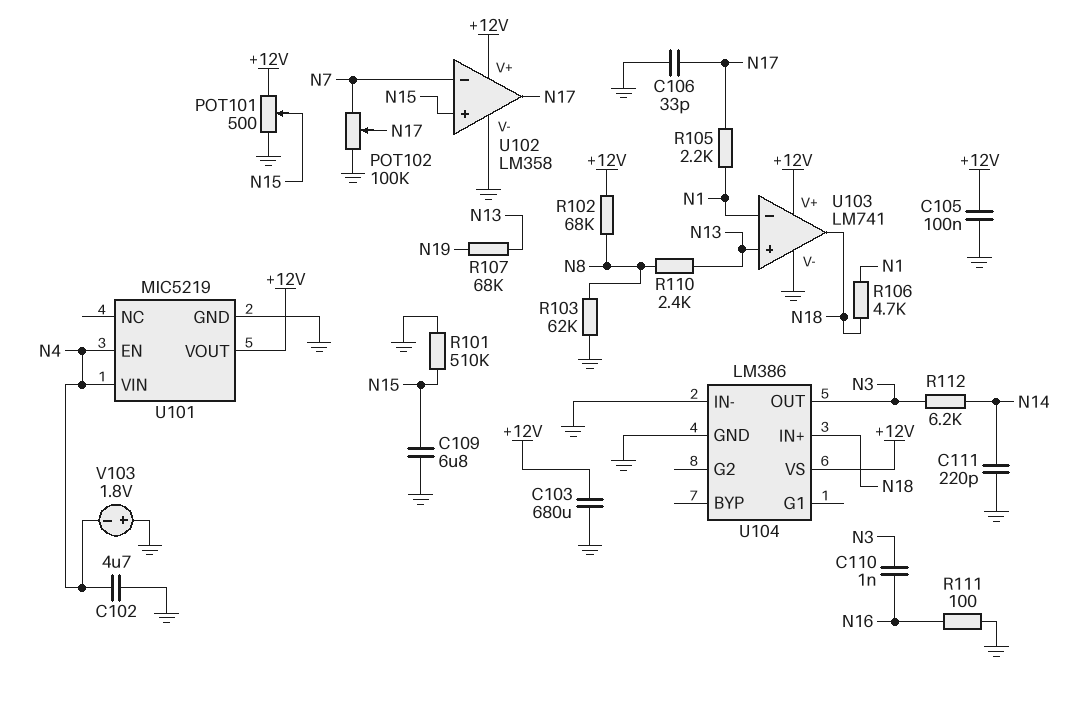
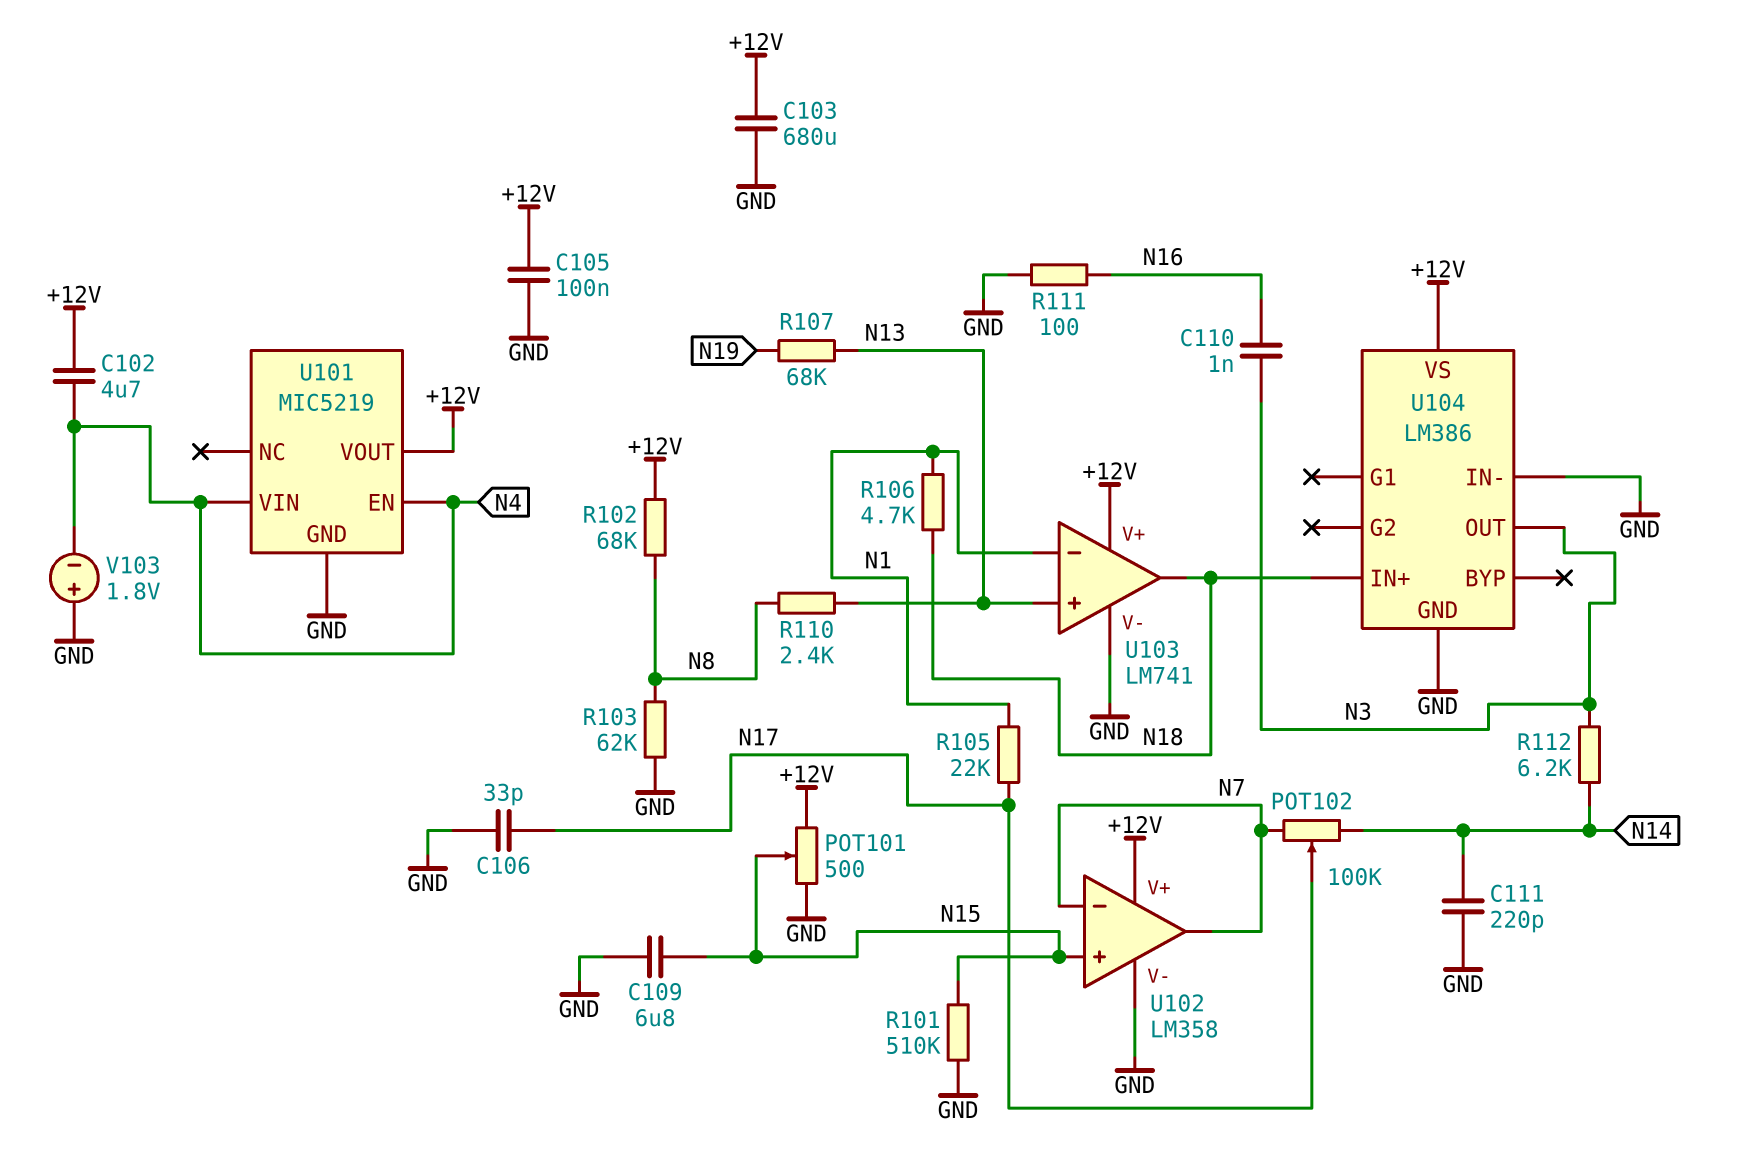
C102: 4.7uF (GND, N4) -> 4.7uF (+12V, N4)
POT102: 100k (GND, N7, wiper N17) -> 100k (N7, N14, wiper N17)
R105: 2.2k (N1, N17) -> 22k (N1, N17)
U102 pin out: N17 -> N7

